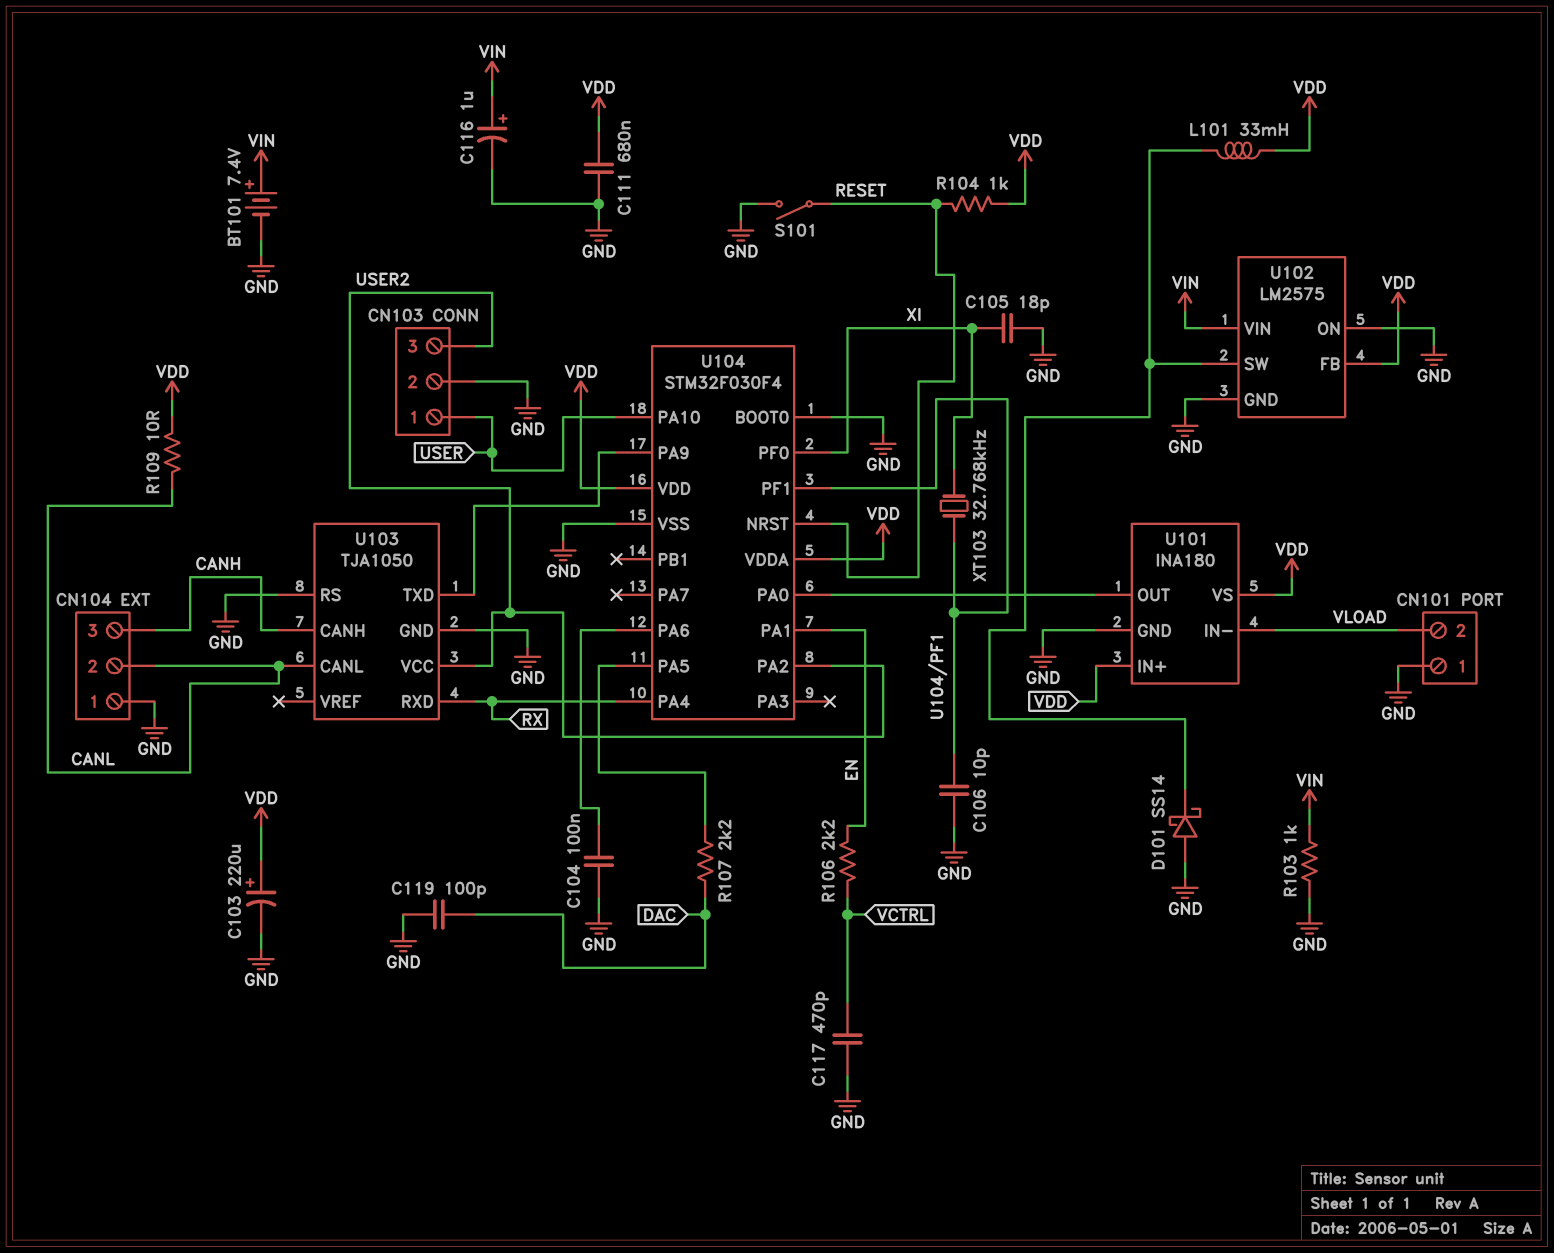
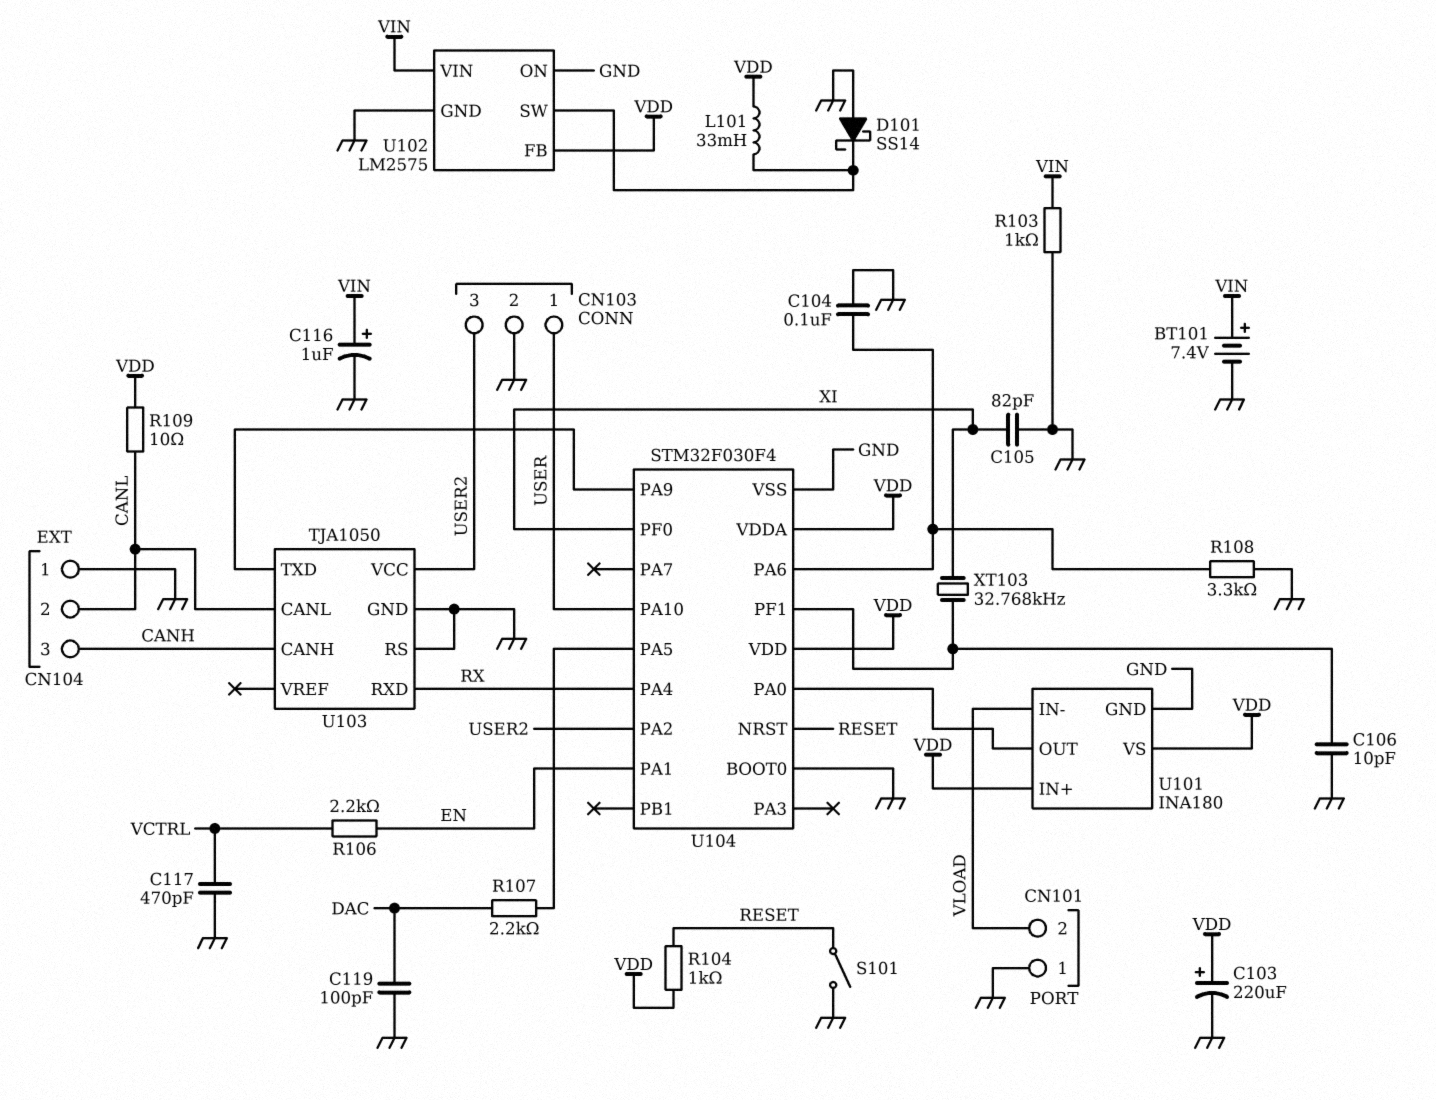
C105: 18pF (GND, XI) -> 82pF (GND, XI)
C111: 680nF (GND, VDD) -> none
R108: none -> 3.3k (GND, U104/PA6)

